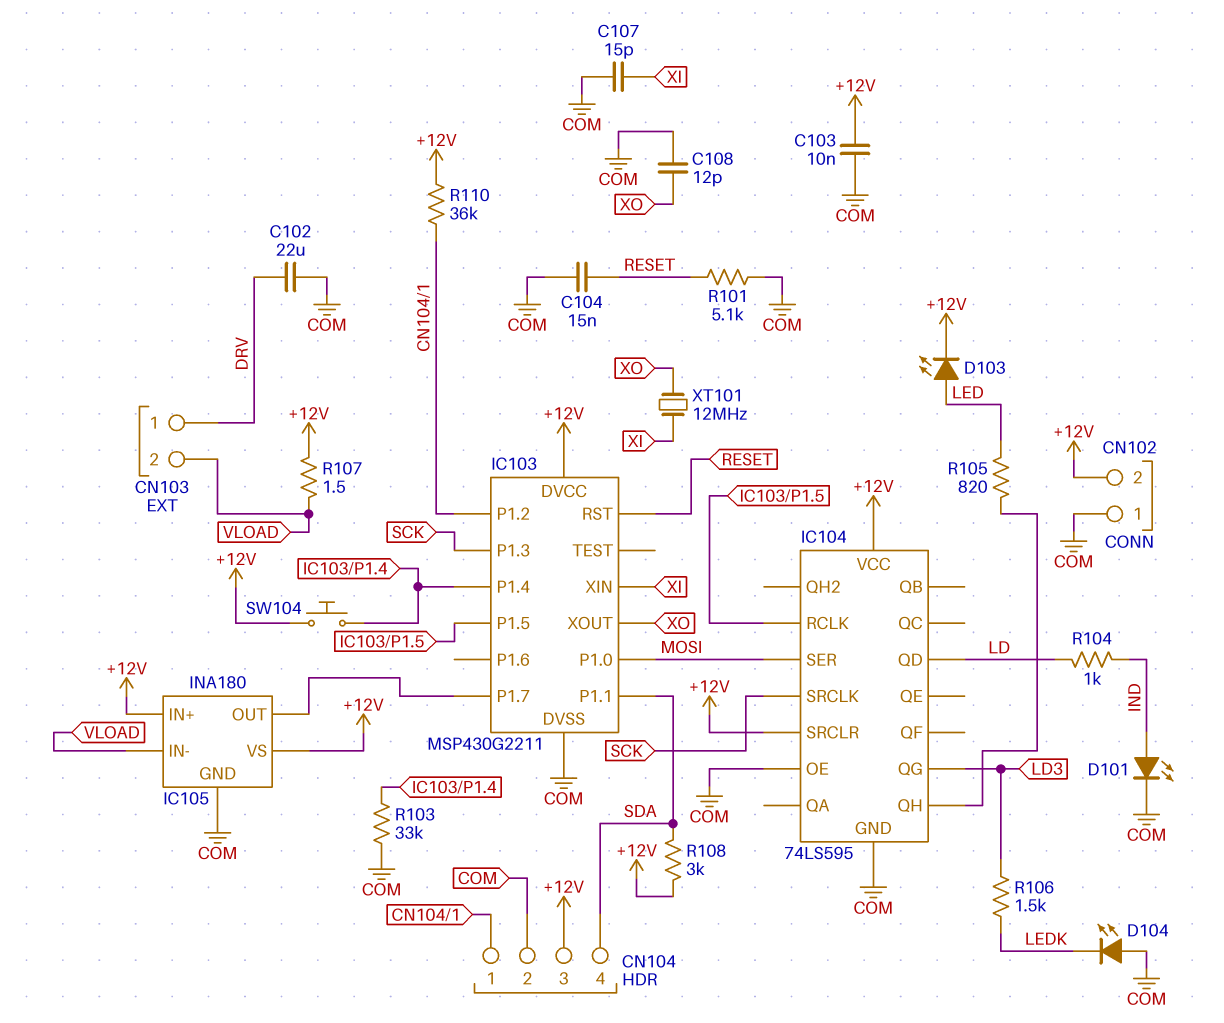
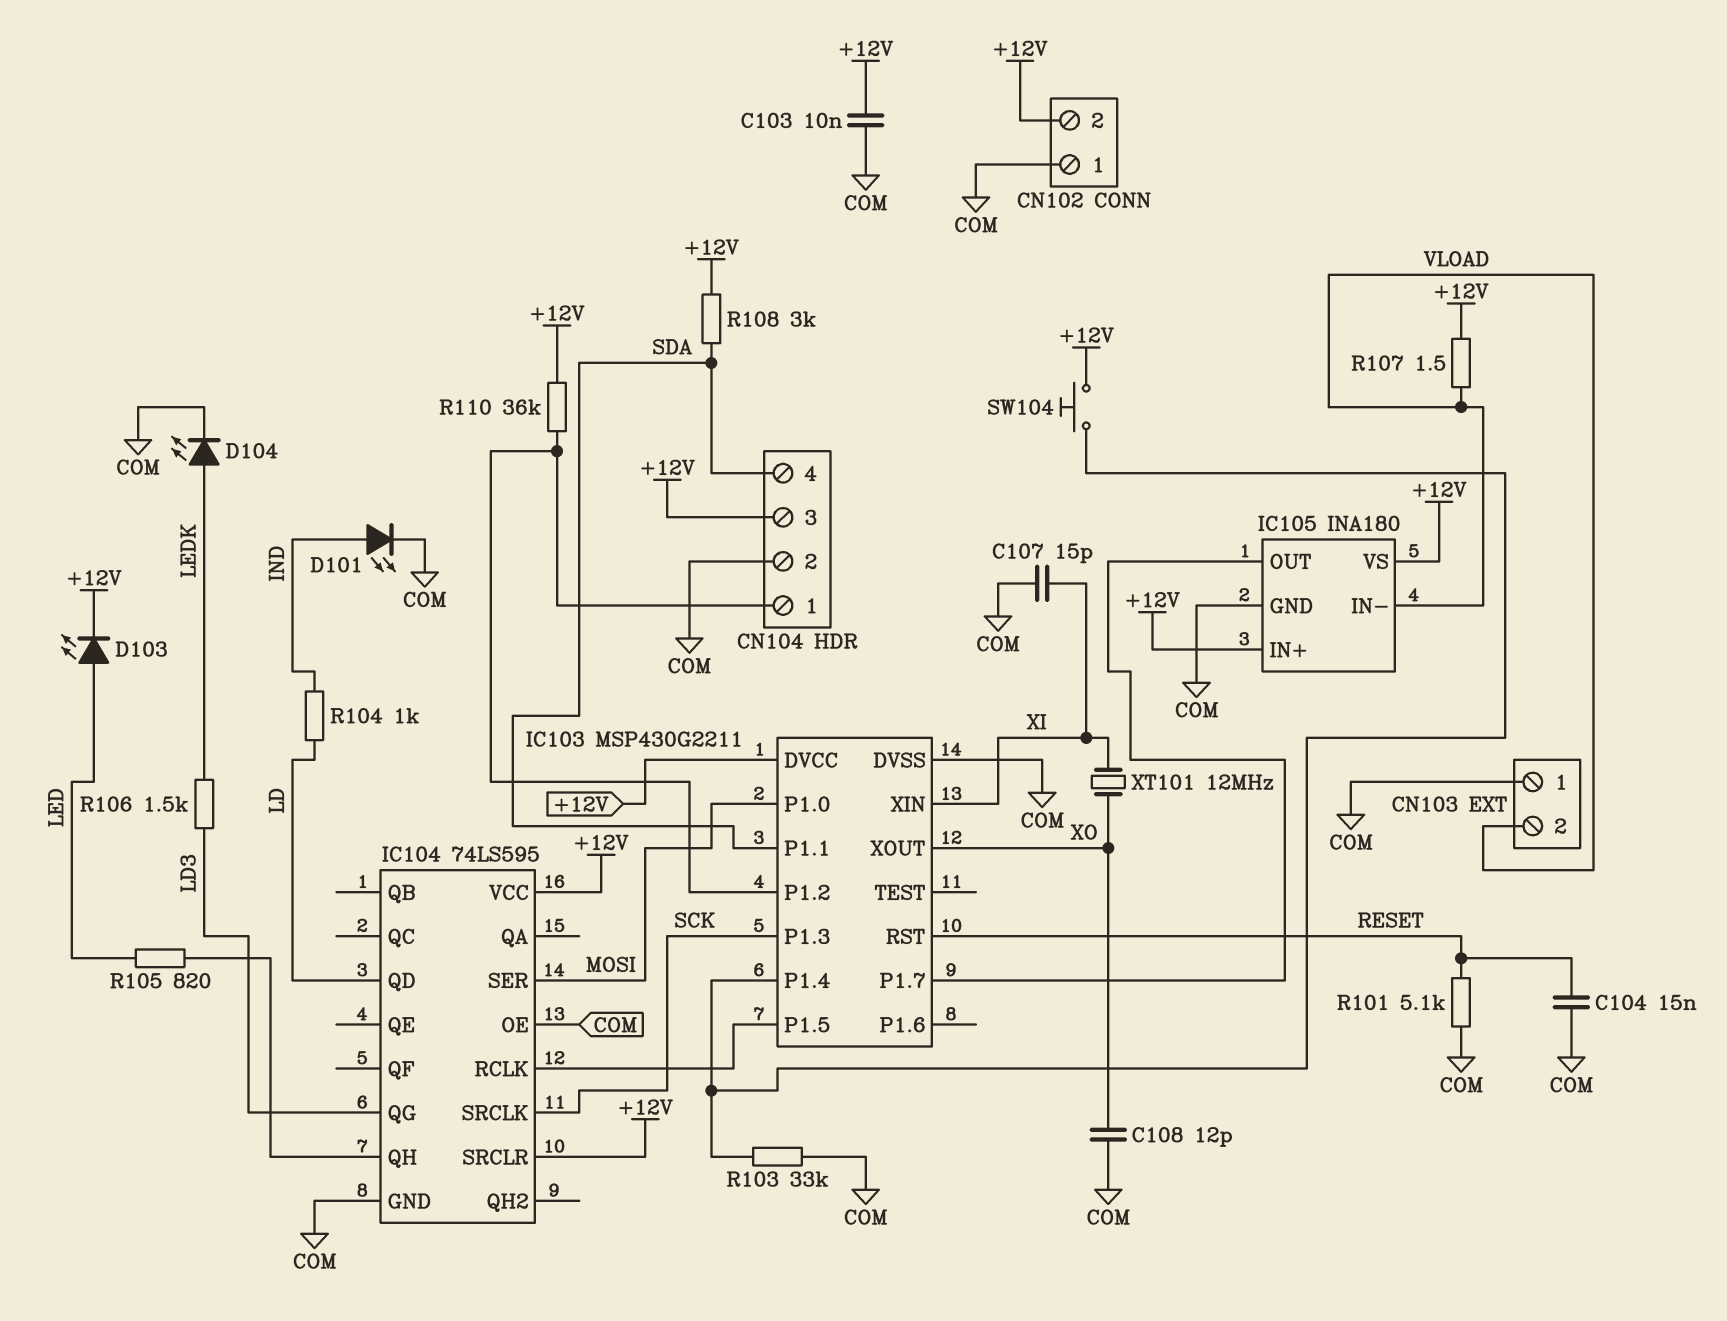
C102: 22uF (COM, DRV) -> none
CN103 pin 1: DRV -> COM
D104: LED (A COM, K LEDK) -> LED (A LEDK, K COM)

